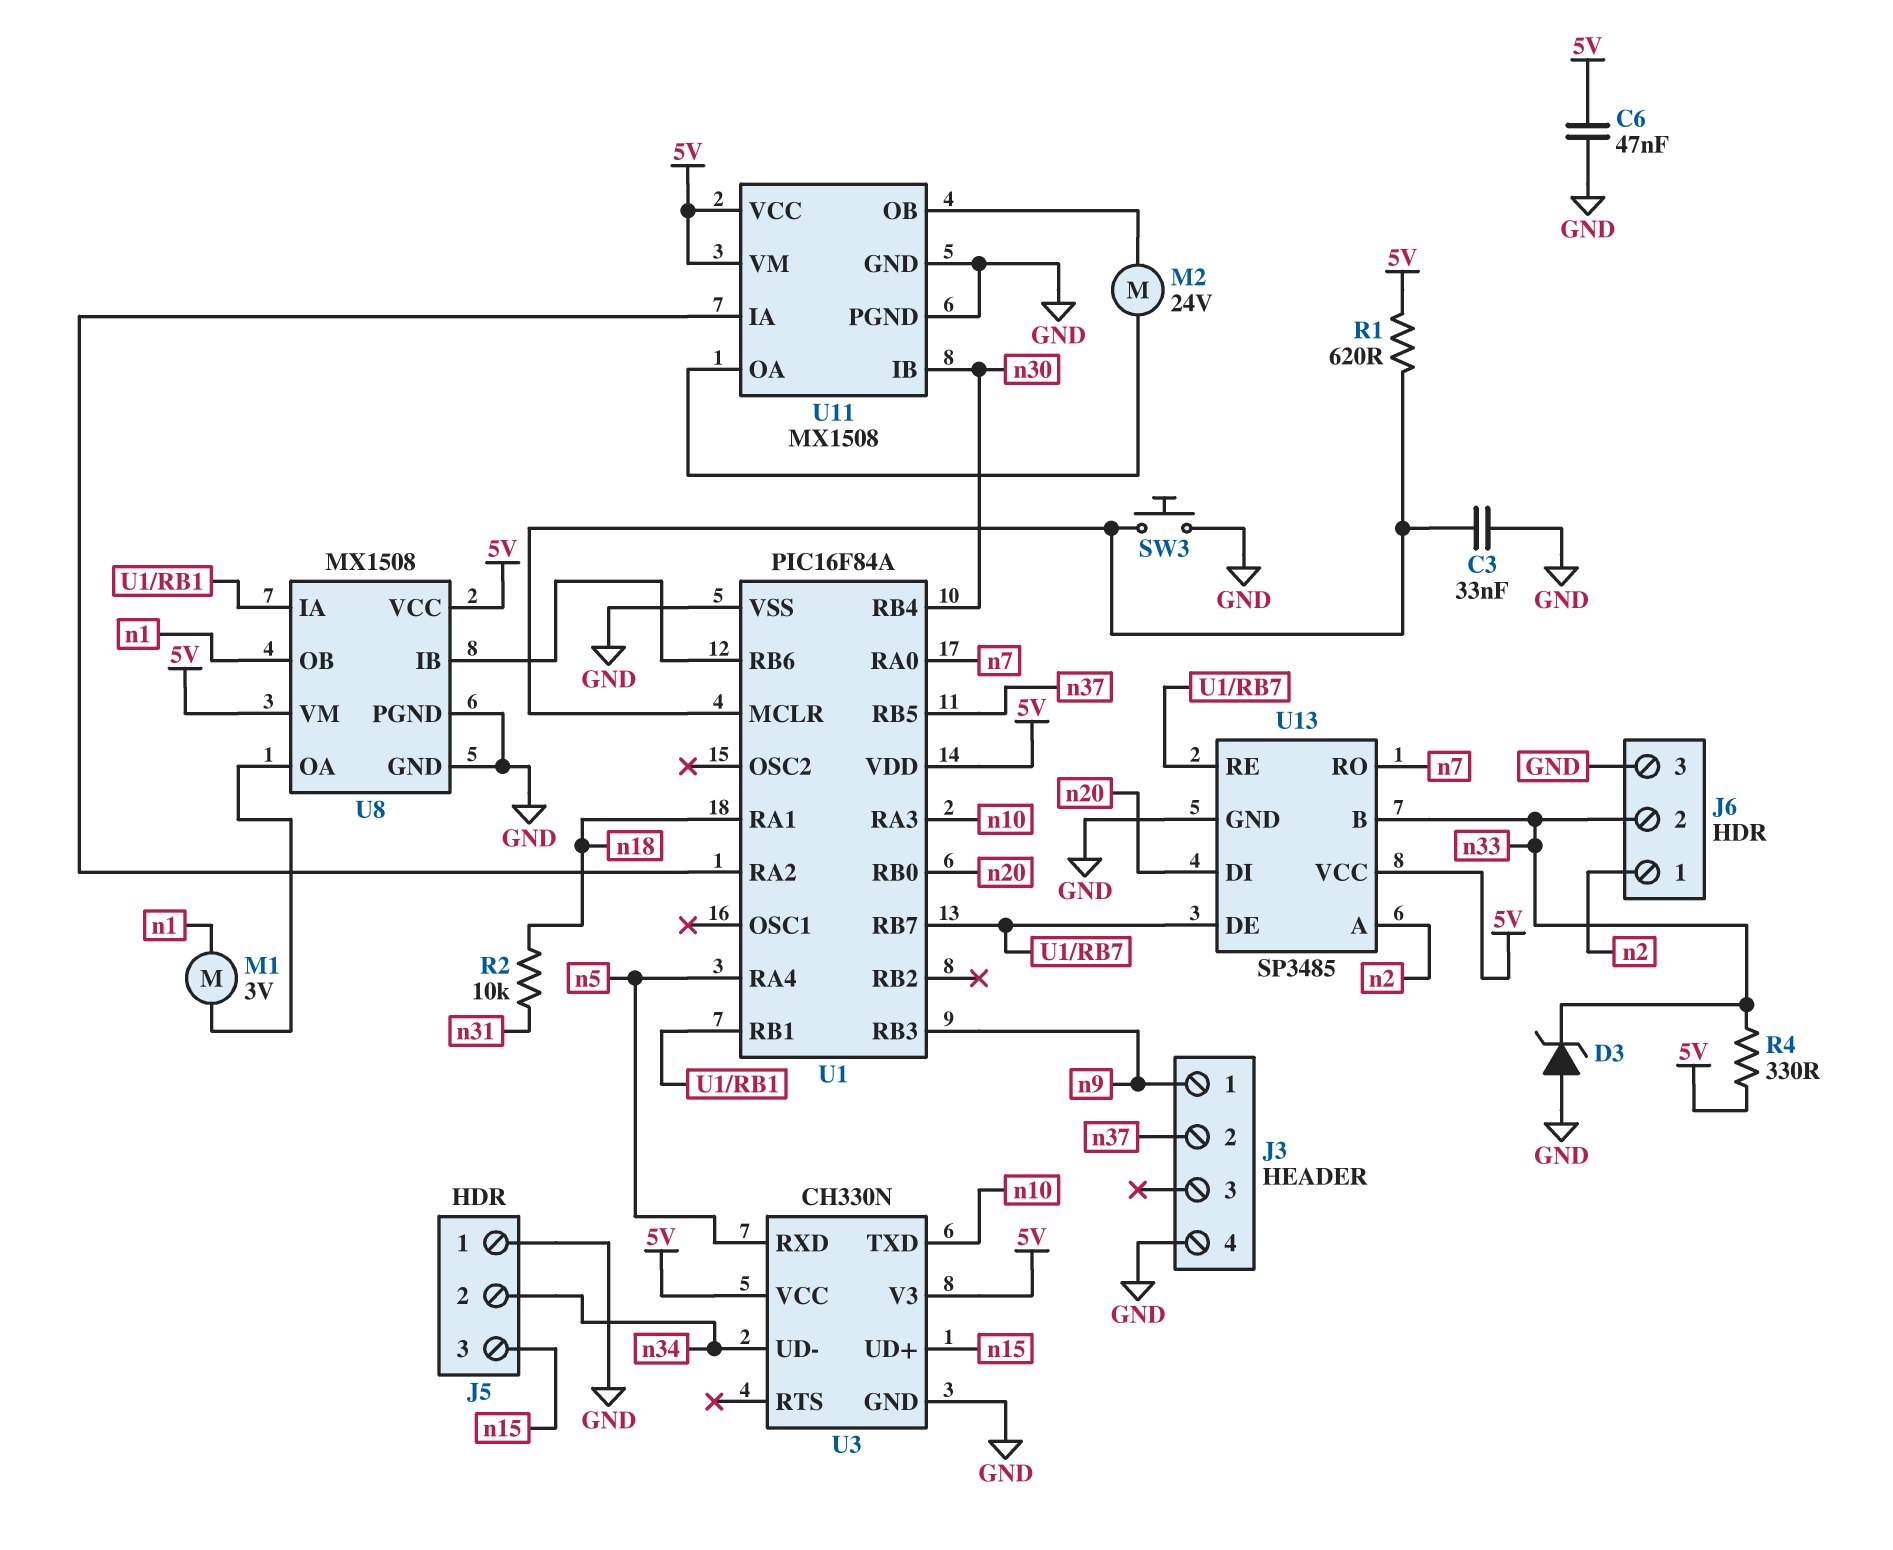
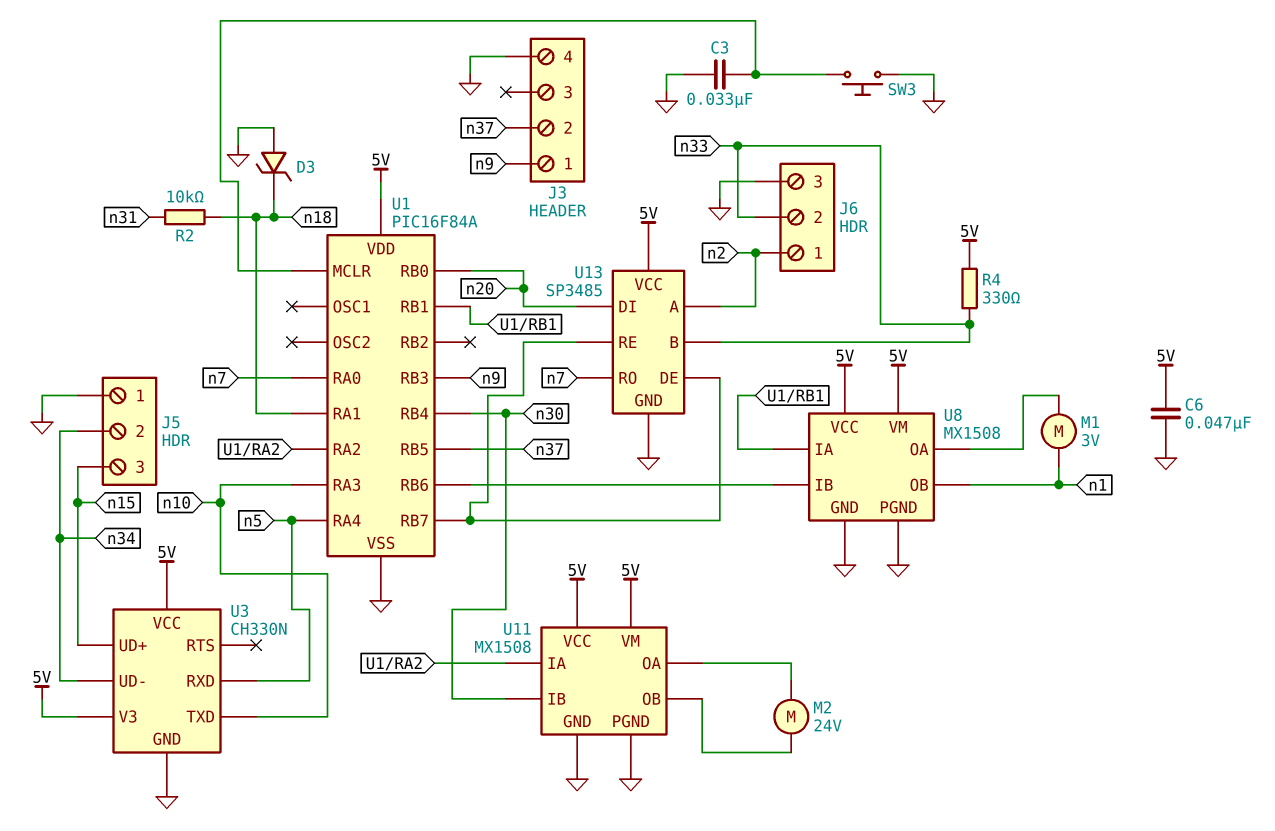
D3: zener (A GND, K n33) -> zener (A GND, K n18)
R1: 620 (5V, U1/MCLR) -> none

